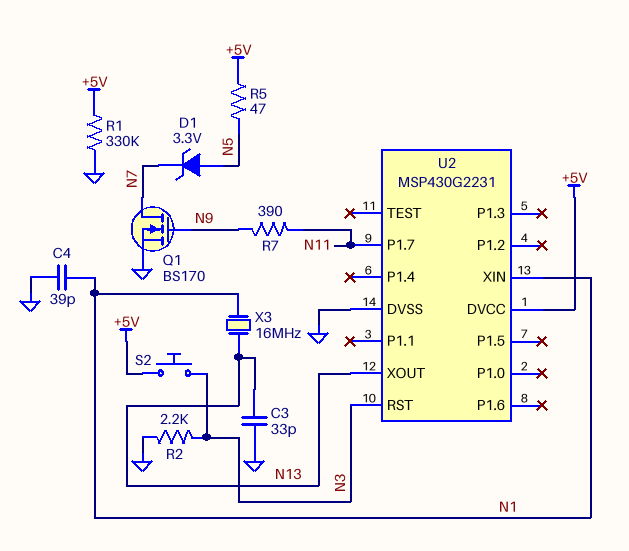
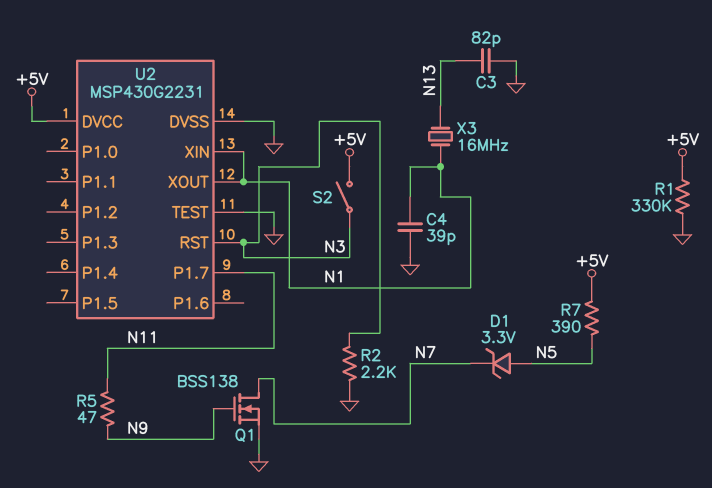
C3: 33pF (GND, N13) -> 82pF (GND, N13)
Q1: NMOS BS170 (G N9, D N7, S GND) -> NMOS BSS138 (G N9, D N7, S GND)
R5: 47 (+5V, N5) -> 47 (N9, N11)
R7: 390 (N9, N11) -> 390 (+5V, N5)
S2: button (+5V, N3) -> switch (+5V, N3)
U2 pin TEST: none -> GND
U2 pin XOUT: N13 -> N1

